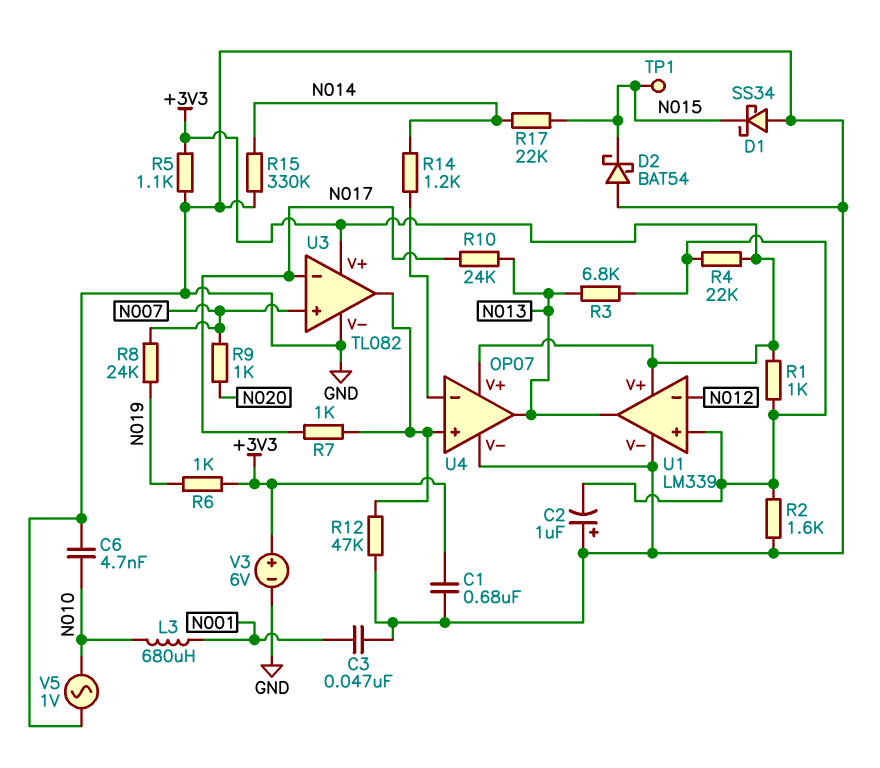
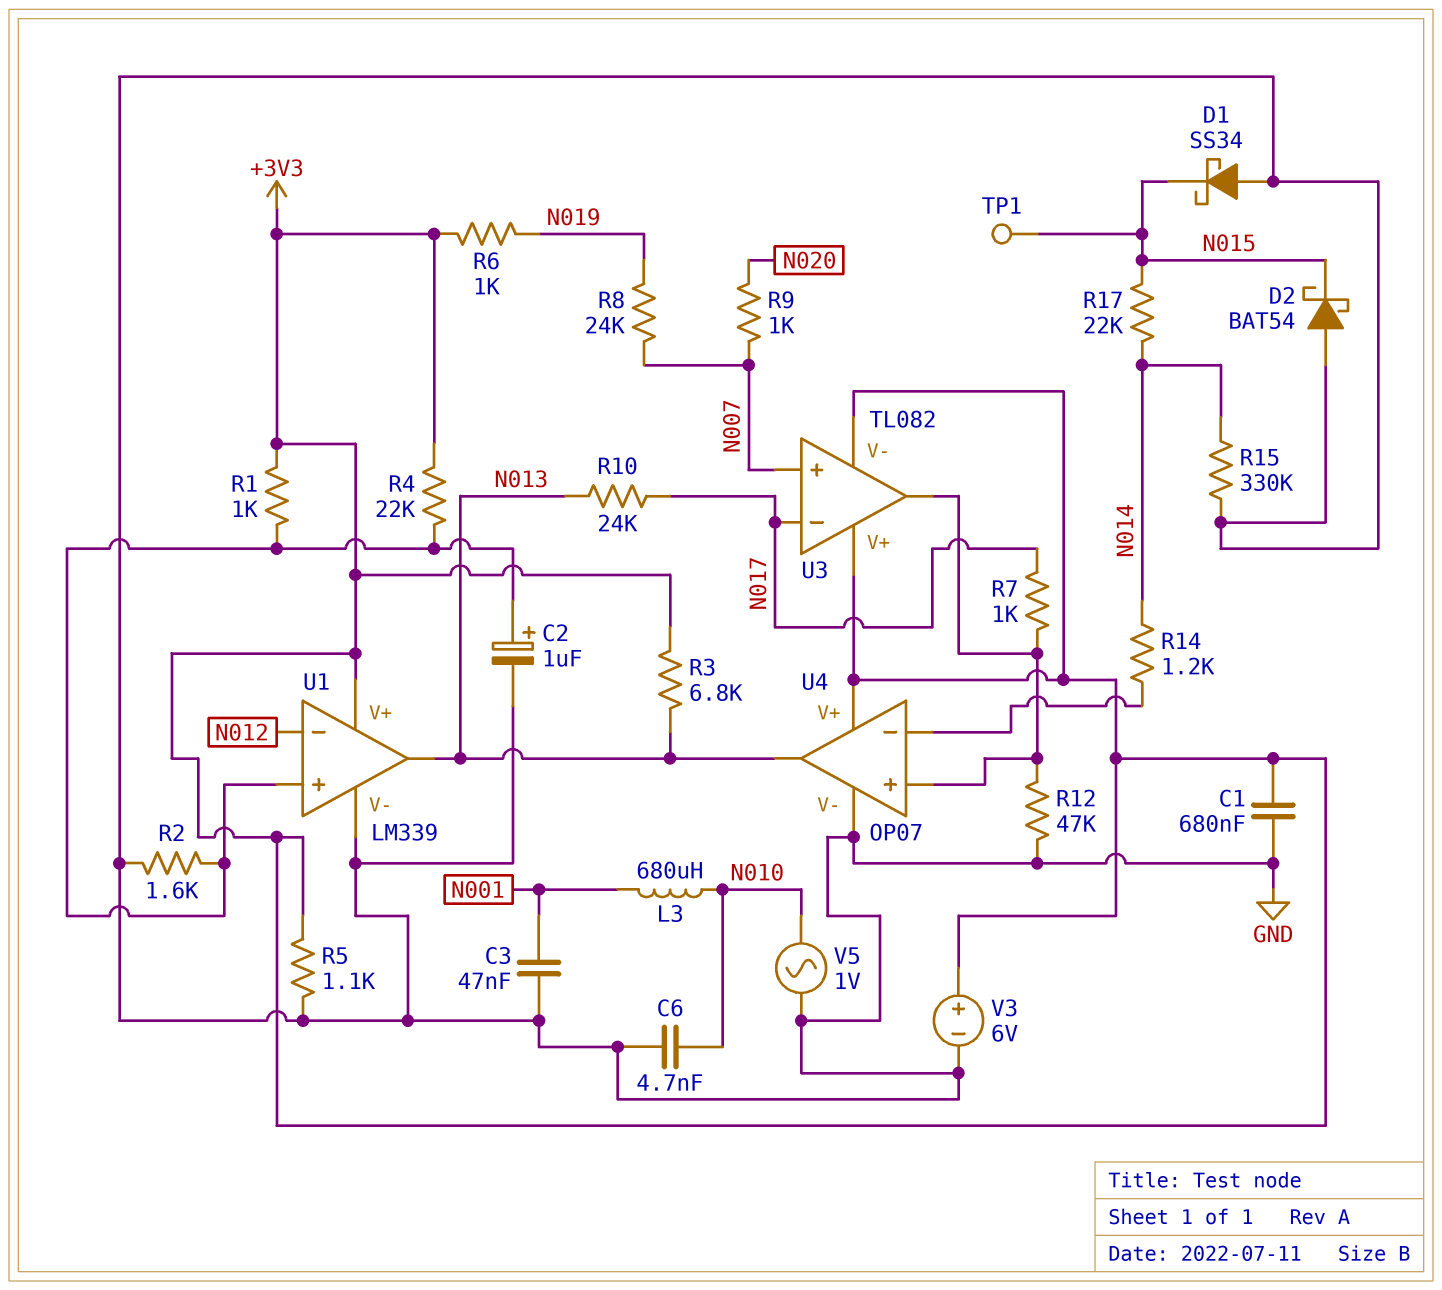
C2: 1uF (plus GND, minus U1/in+) -> 1uF (plus U1/in+, minus GND)
R3: 6.8k (N013, U1/in+) -> 6.8k (+3V3, N013)
U3 pin V-: GND -> +3V3

